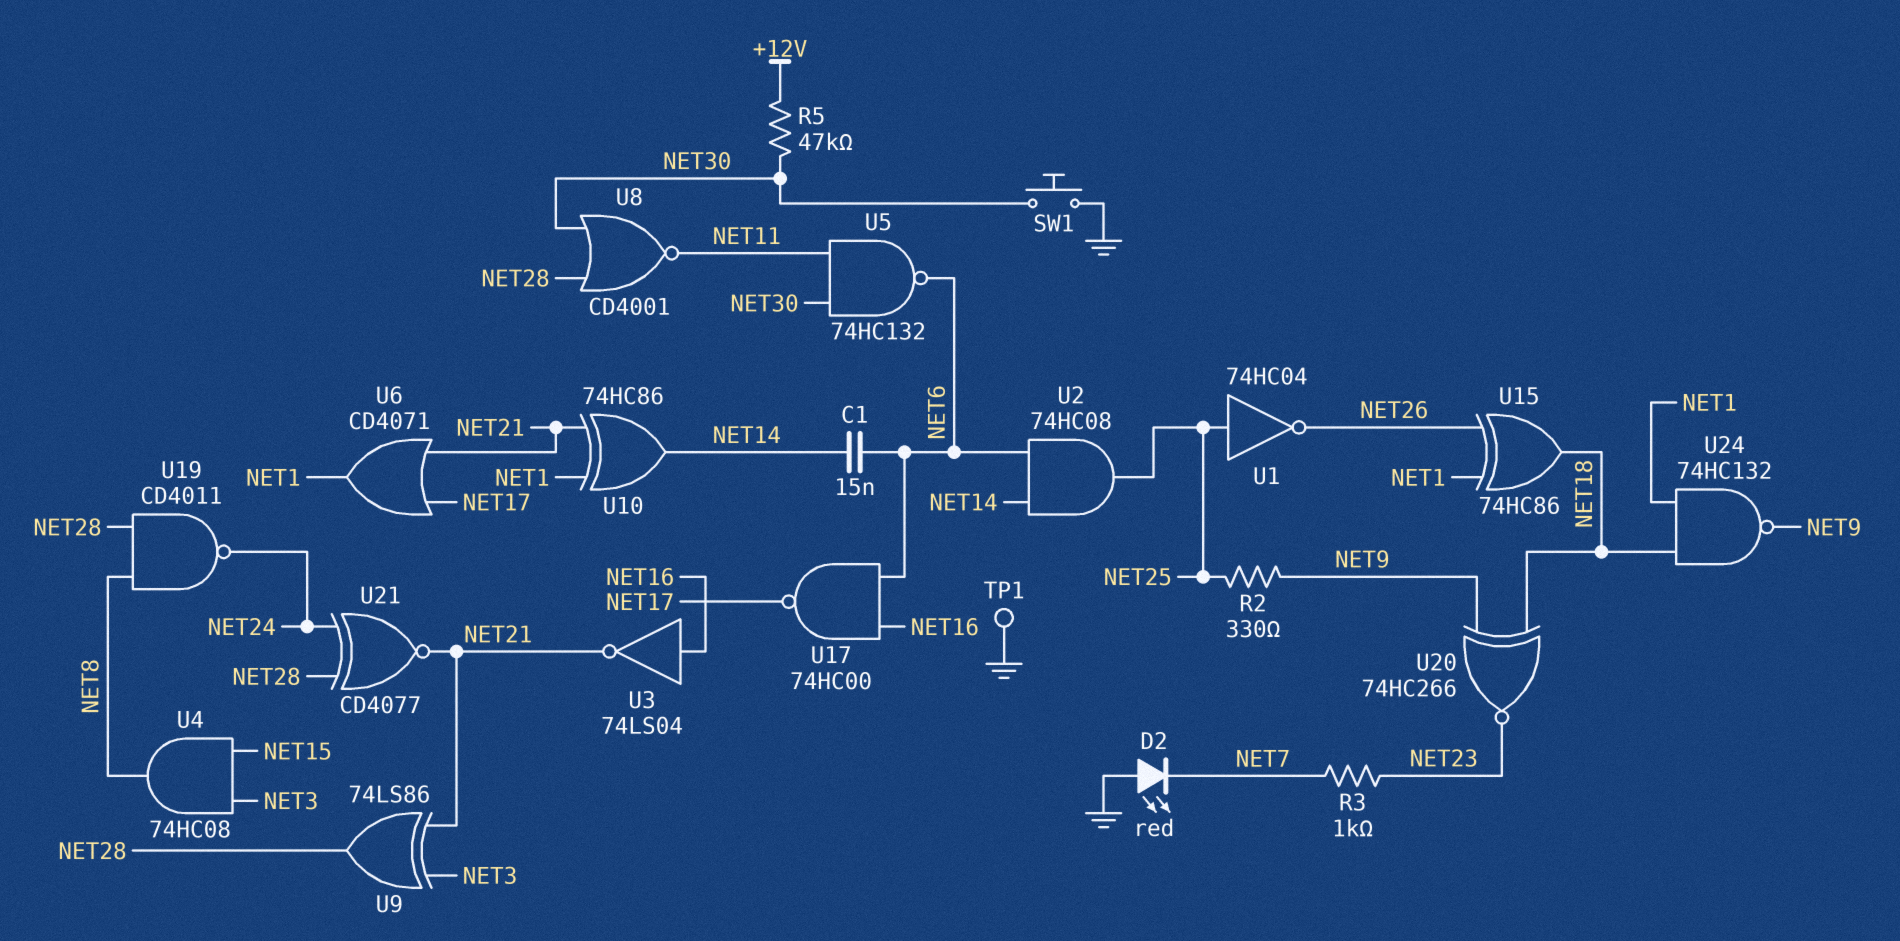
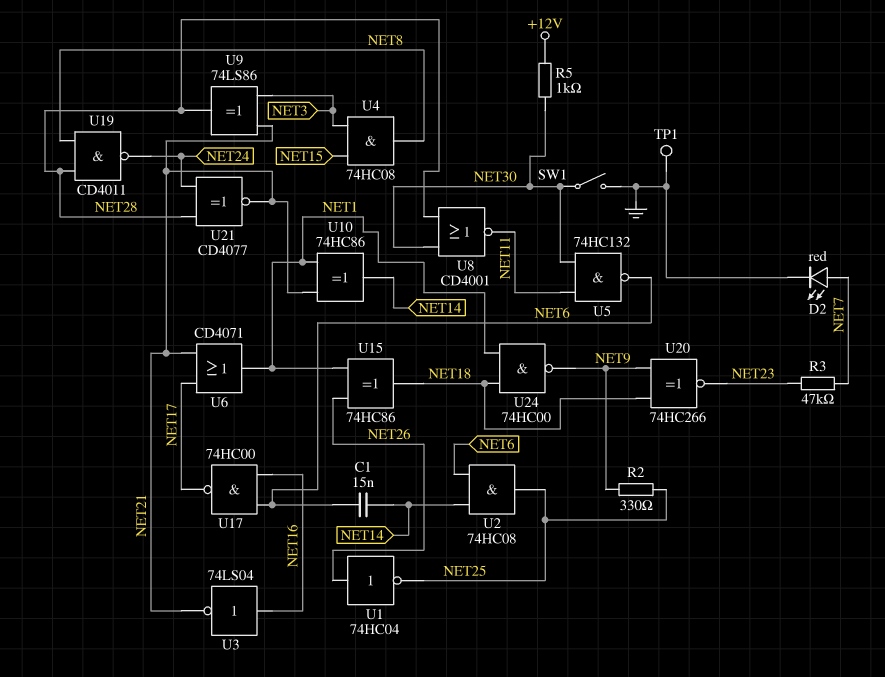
D2: LED red (A GND, K NET7) -> LED red (A NET7, K GND)
R3: 1k (NET7, NET23) -> 47k (NET7, NET23)
R5: 47k (+12V, NET30) -> 1k (+12V, NET30)
SW1: button (GND, NET30) -> switch (GND, NET30)
U1: NOT 74HC04 (in NET25, out NET26) -> NOT 74HC04 (in NET26, out NET25)
U24: NAND 74HC132 (in NET1, in NET18, out NET9) -> NAND 74HC00 (in NET1, in NET18, out NET9)

